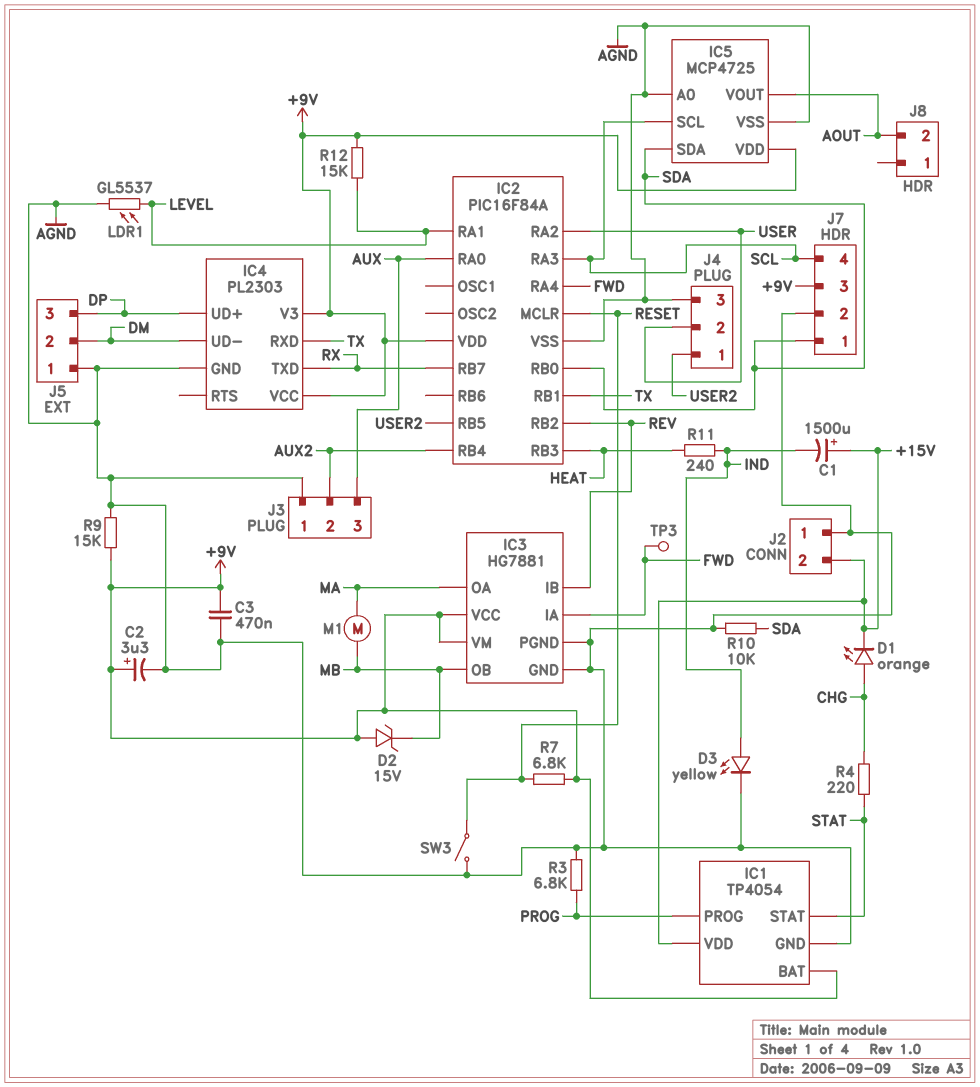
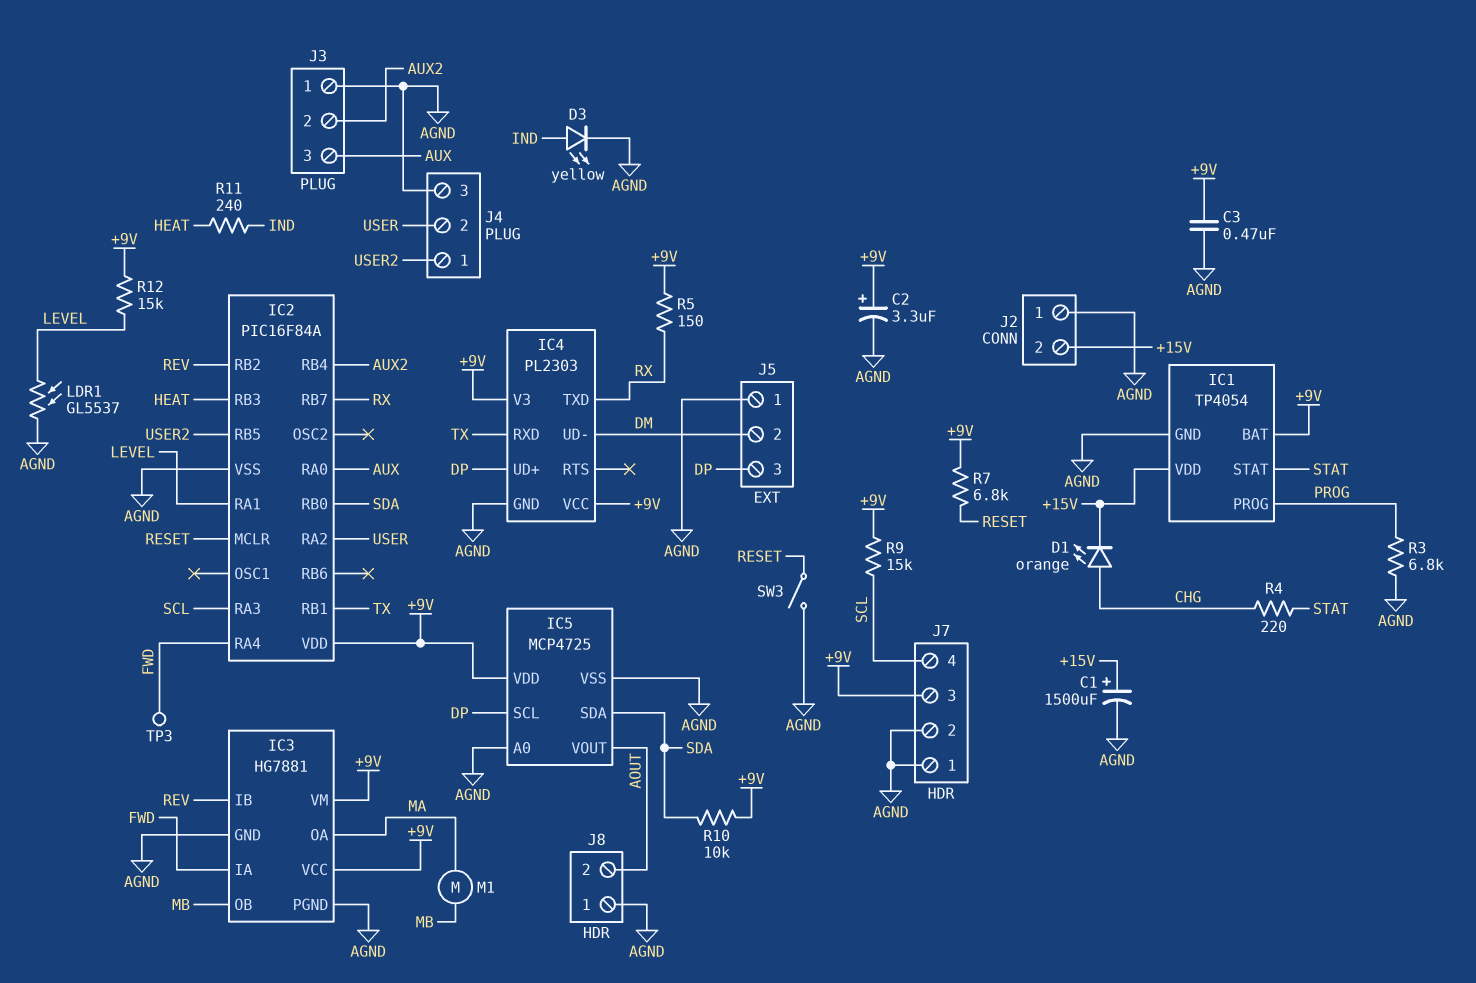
C1: 1500uF (plus +15V, minus IND) -> 1500uF (plus +15V, minus AGND)
D2: zener 15V (A +9V, K MB) -> none
IC5 pin SCL: SCL -> DP
J7 pin 1: SDA -> AGND
J8 pin 1: none -> AGND
R5: none -> 150 (+9V, RX)
R9: 15k (+9V, AGND) -> 15k (+9V, SCL)
R10: 10k (AGND, SDA) -> 10k (+9V, SDA)

